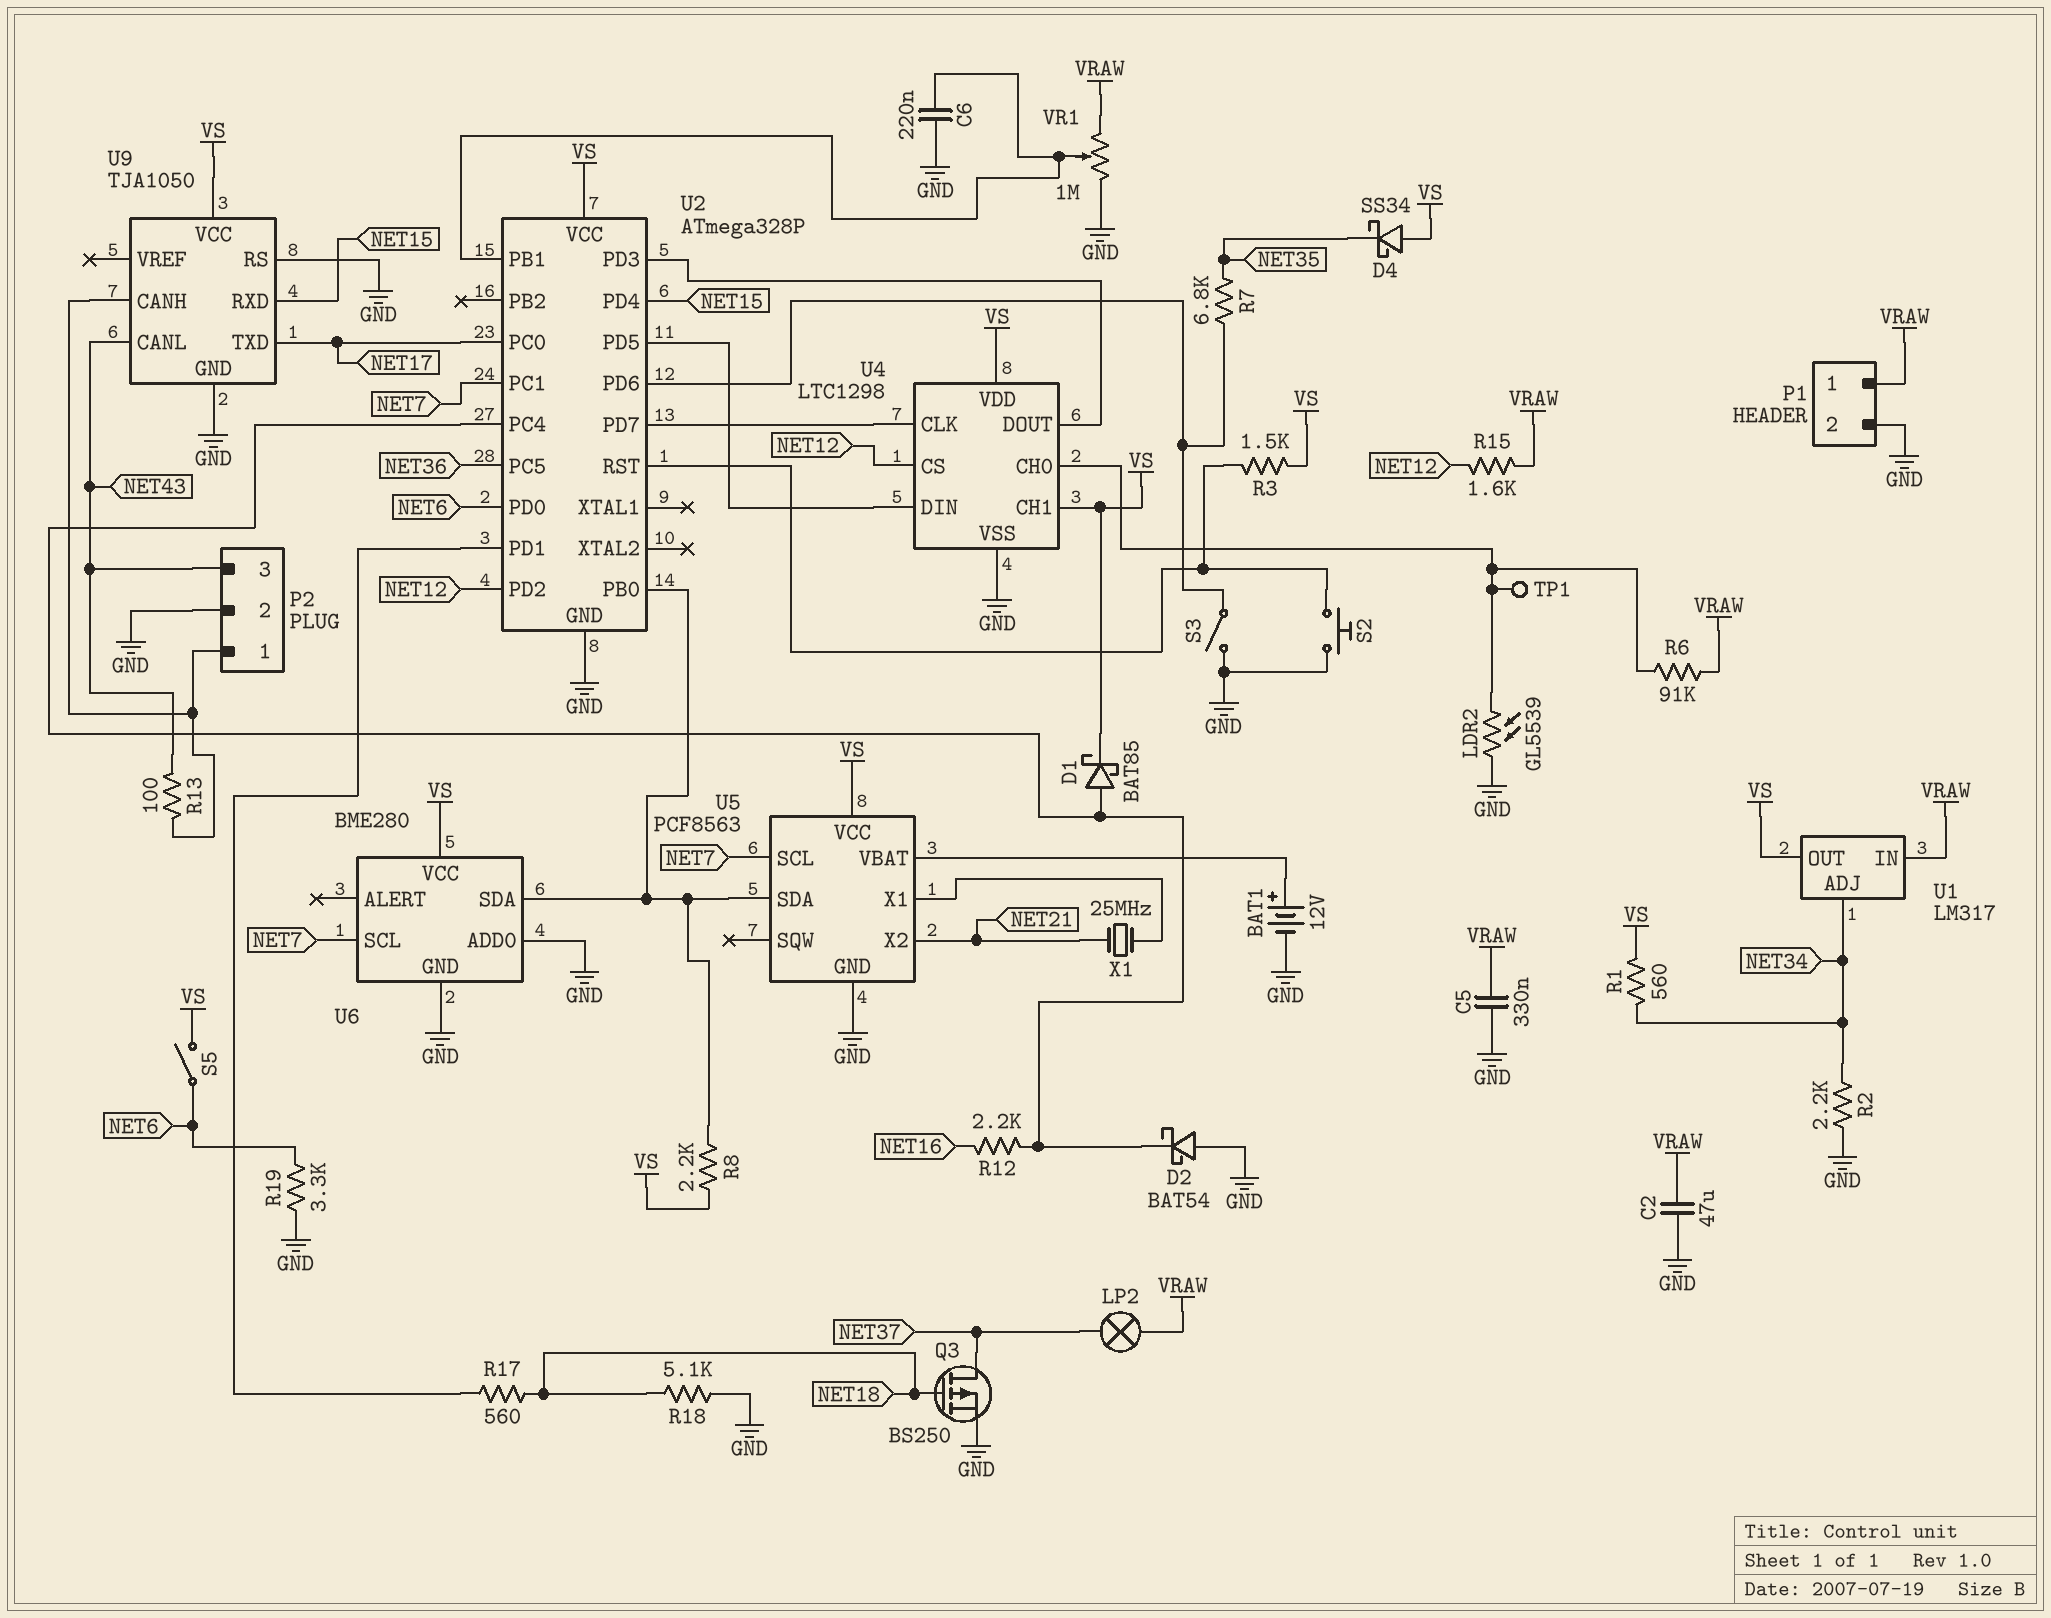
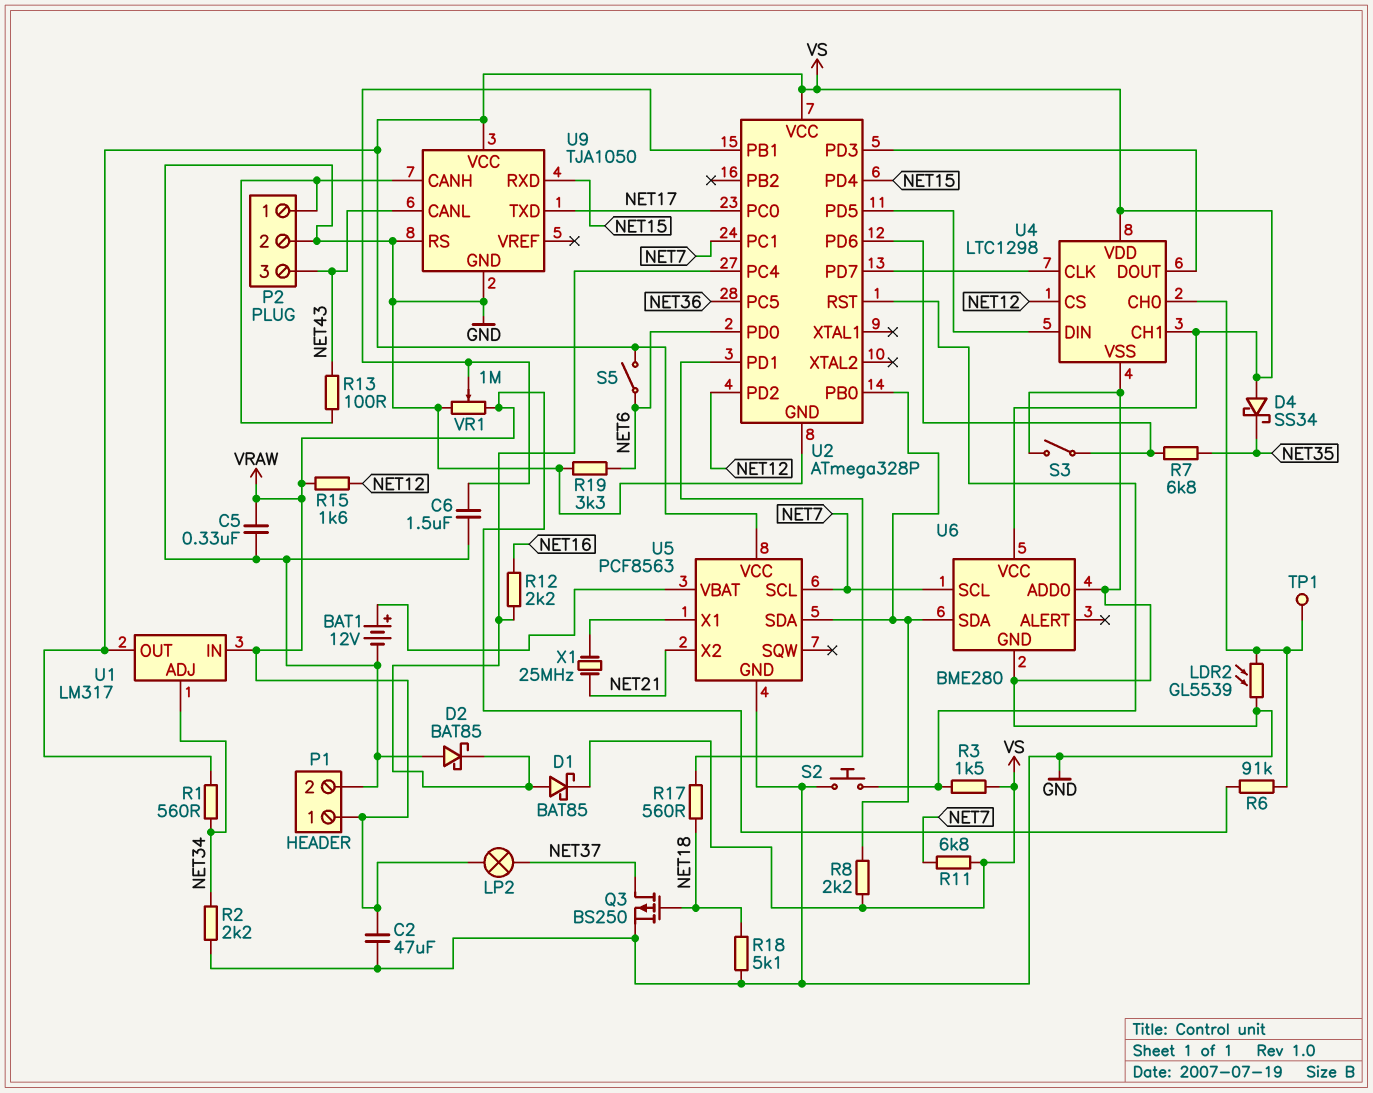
C6: 220nF (GND, U2/PB1) -> 1.5uF (GND, U2/PB1)
D2: schottky BAT54 (A GND, K U2/PC4) -> schottky BAT85 (A GND, K U2/PC4)
R11: none -> 6.8k (NET7, VS)

